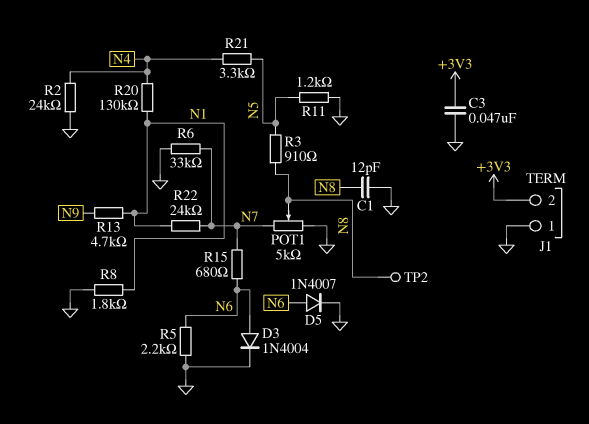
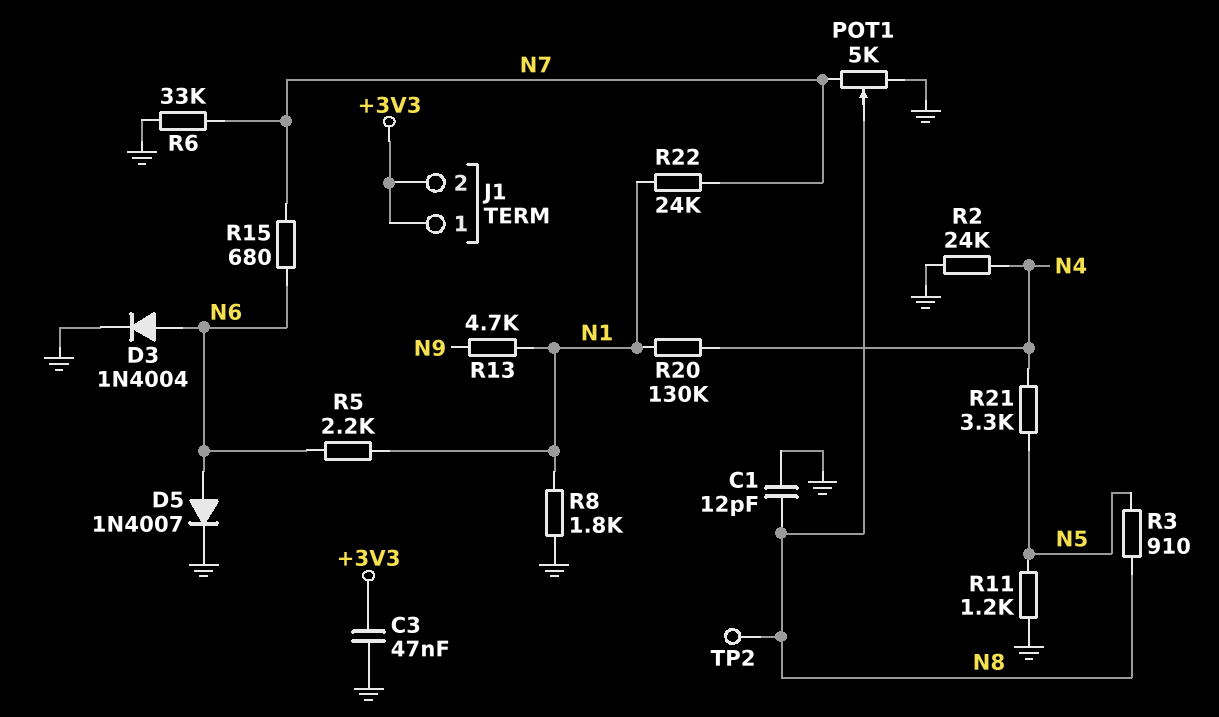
J1 pin 1: GND -> +3V3
R5: 2.2k (GND, N6) -> 2.2k (N1, N6)

